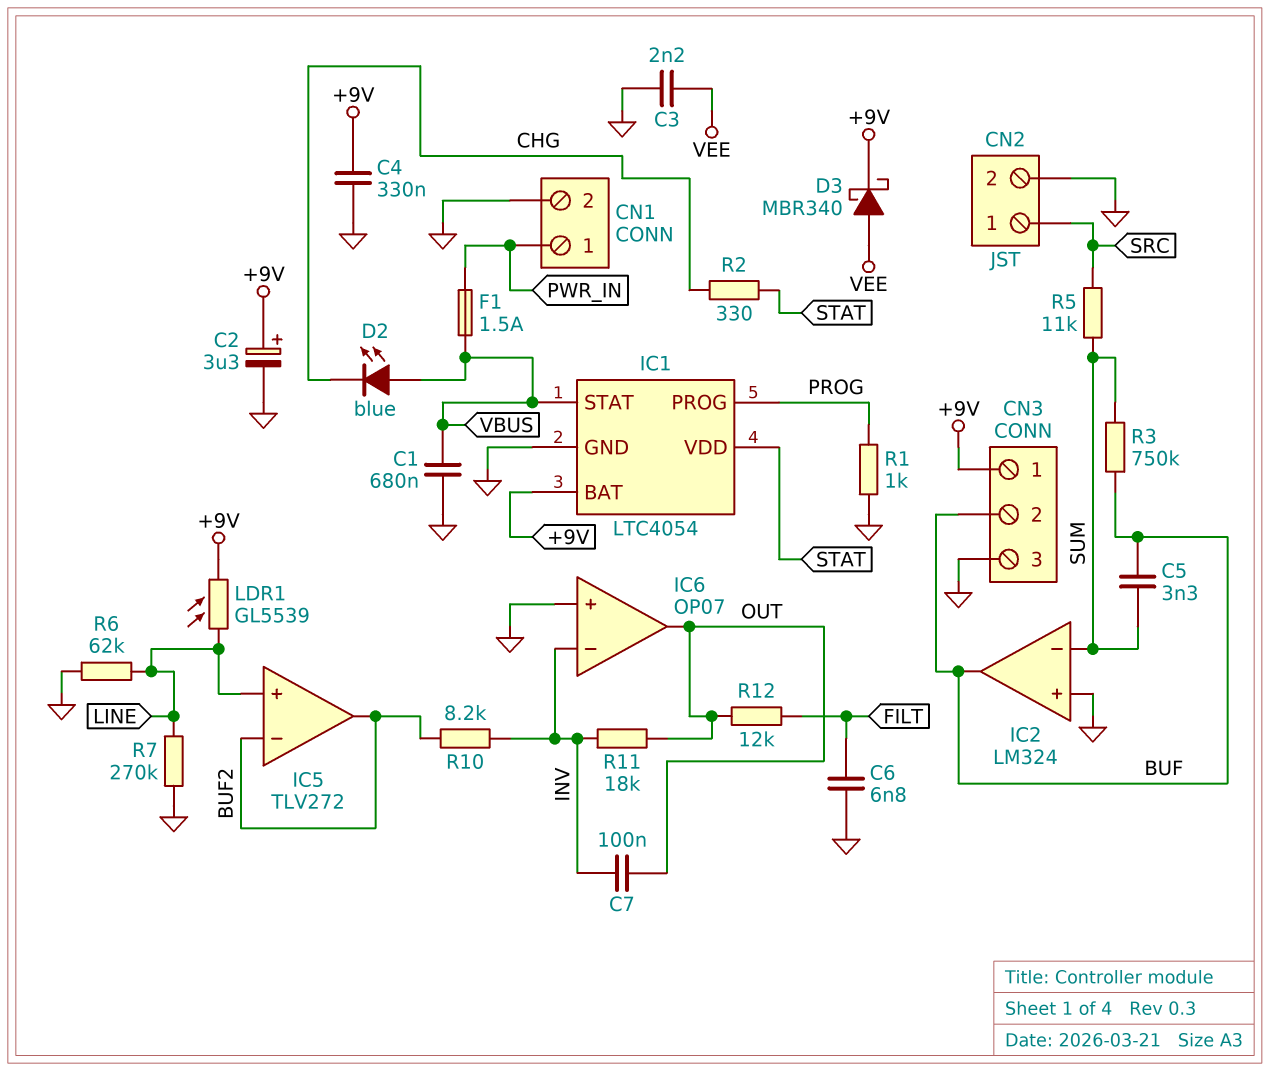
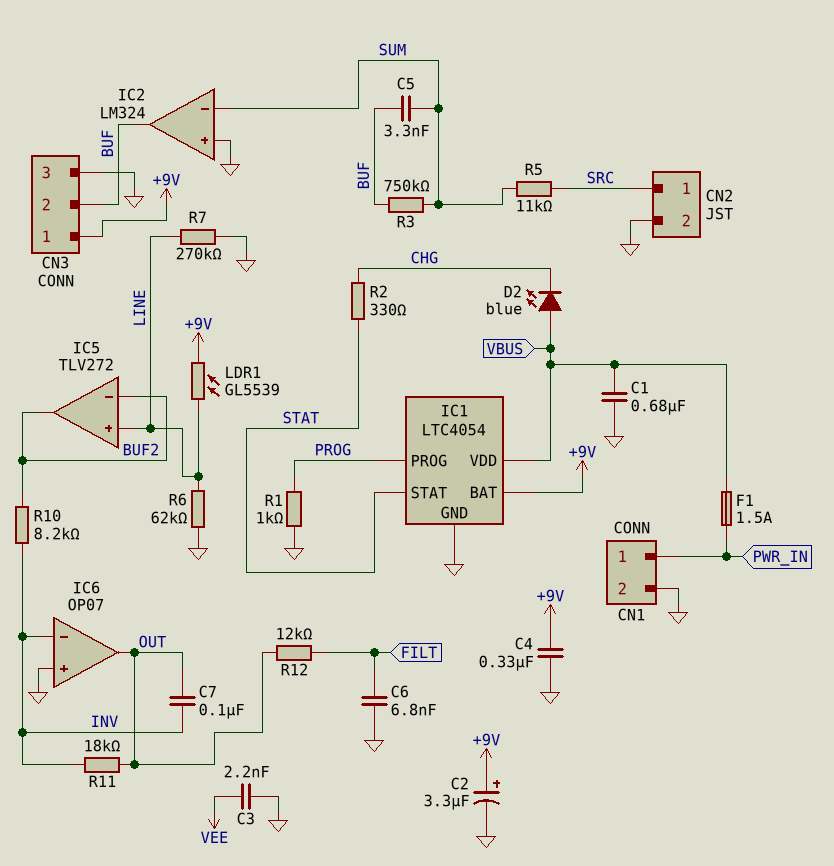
D3: schottky MBR340 (A VEE, K +9V) -> none
IC1 pin STAT: VBUS -> STAT
IC1 pin VDD: STAT -> VBUS

